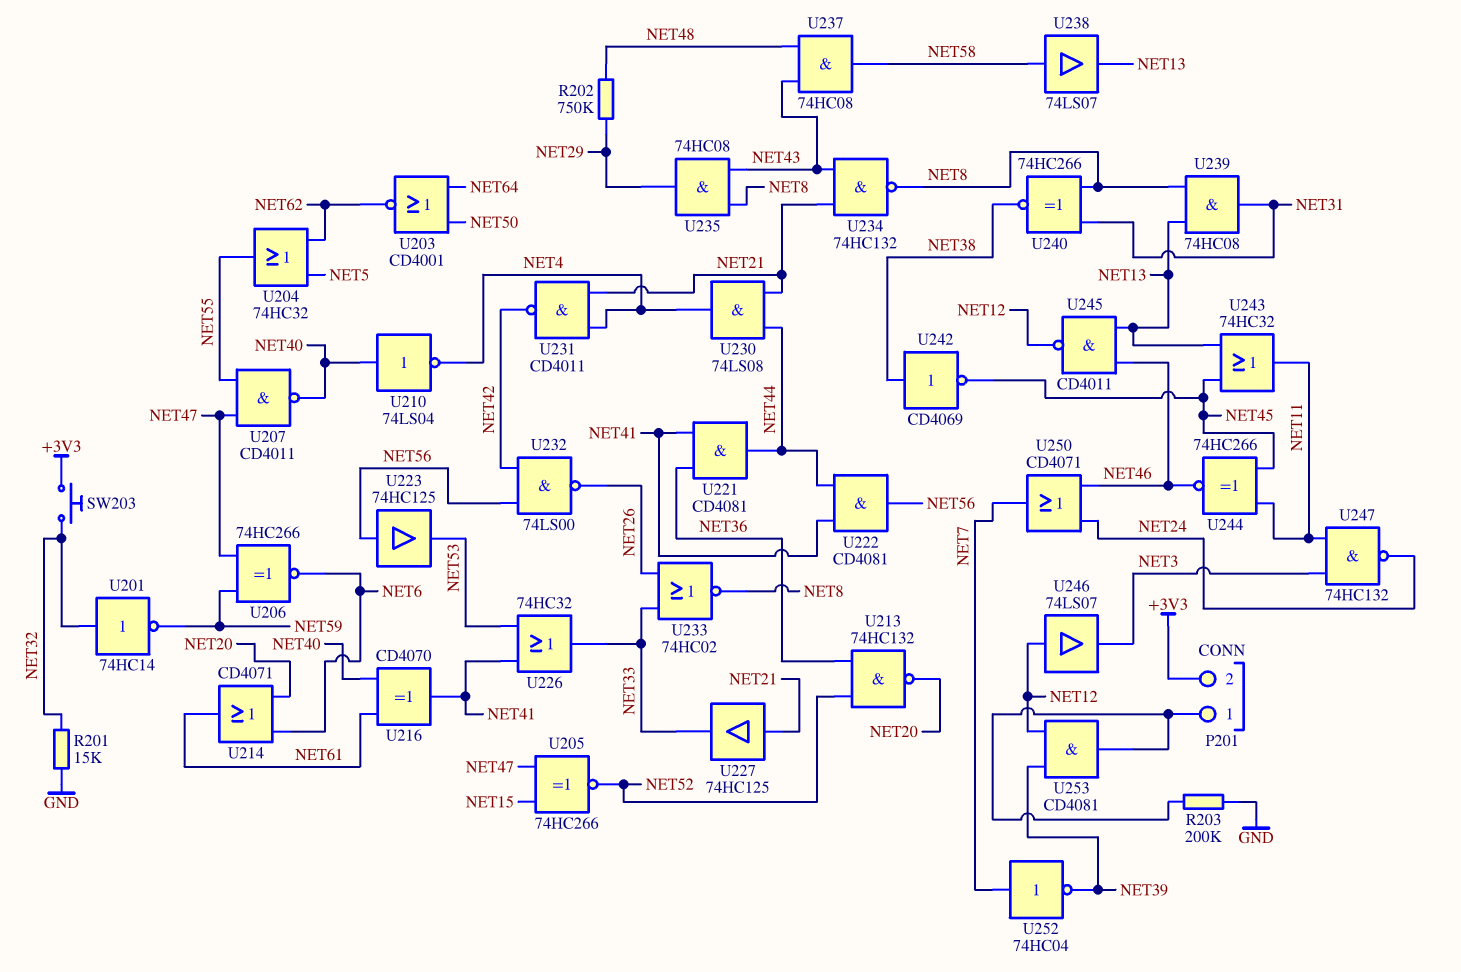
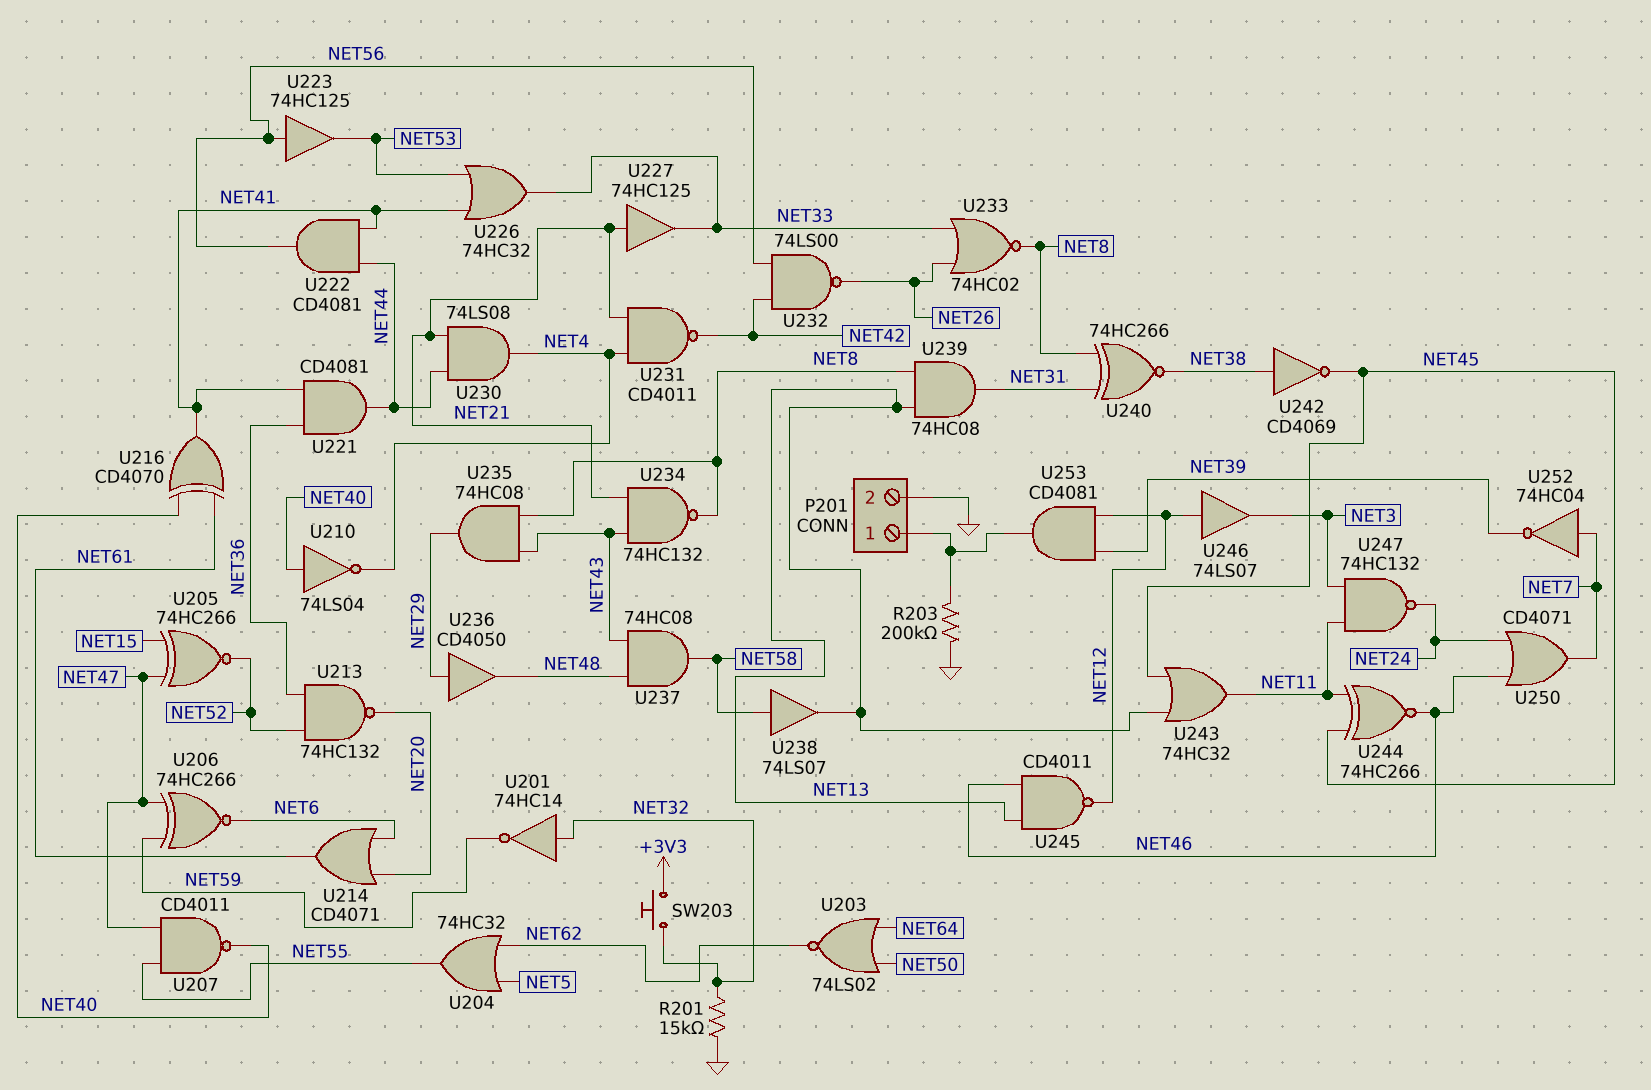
P201 pin 2: +3V3 -> GND
R202: 750k (NET29, NET48) -> none
U203: NOR CD4001 (in NET50, in NET64, out NET62) -> NOR 74LS02 (in NET50, in NET64, out NET62)
U236: none -> buffer CD4050 (in NET29, out NET48)

